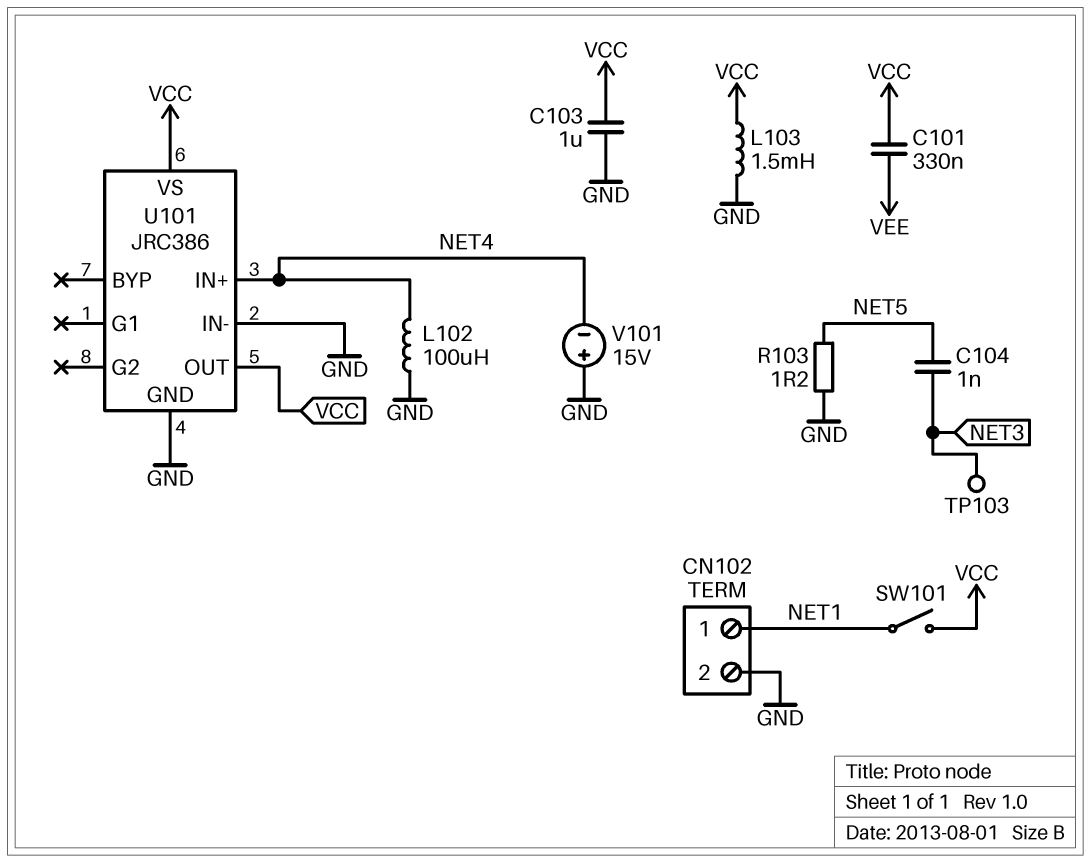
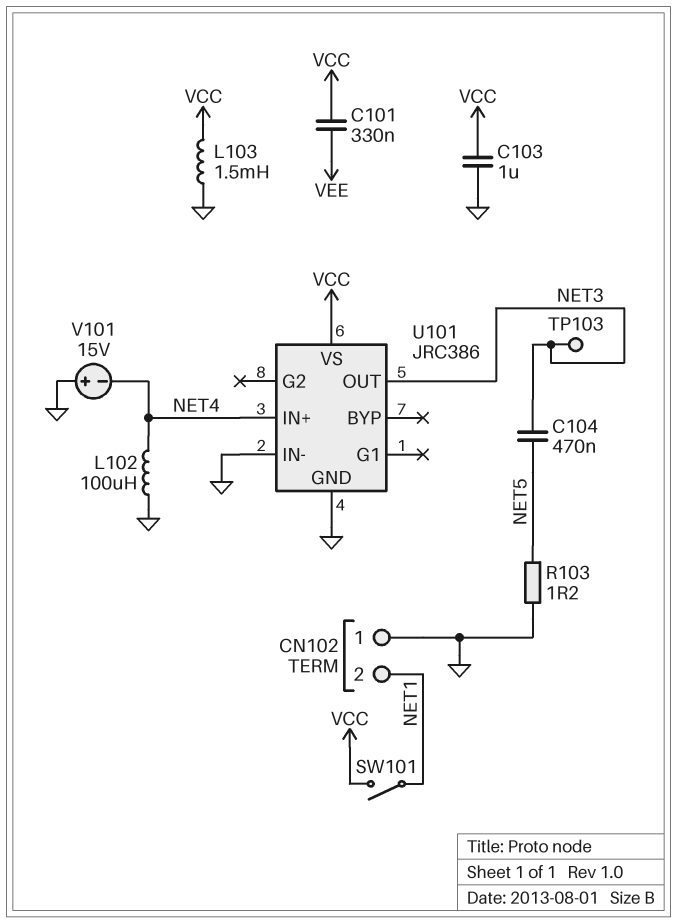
C104: 1nF (NET3, NET5) -> 470nF (NET3, NET5)
CN102 pin 1: NET1 -> GND
CN102 pin 2: GND -> NET1
U101 pin OUT: VCC -> NET3

